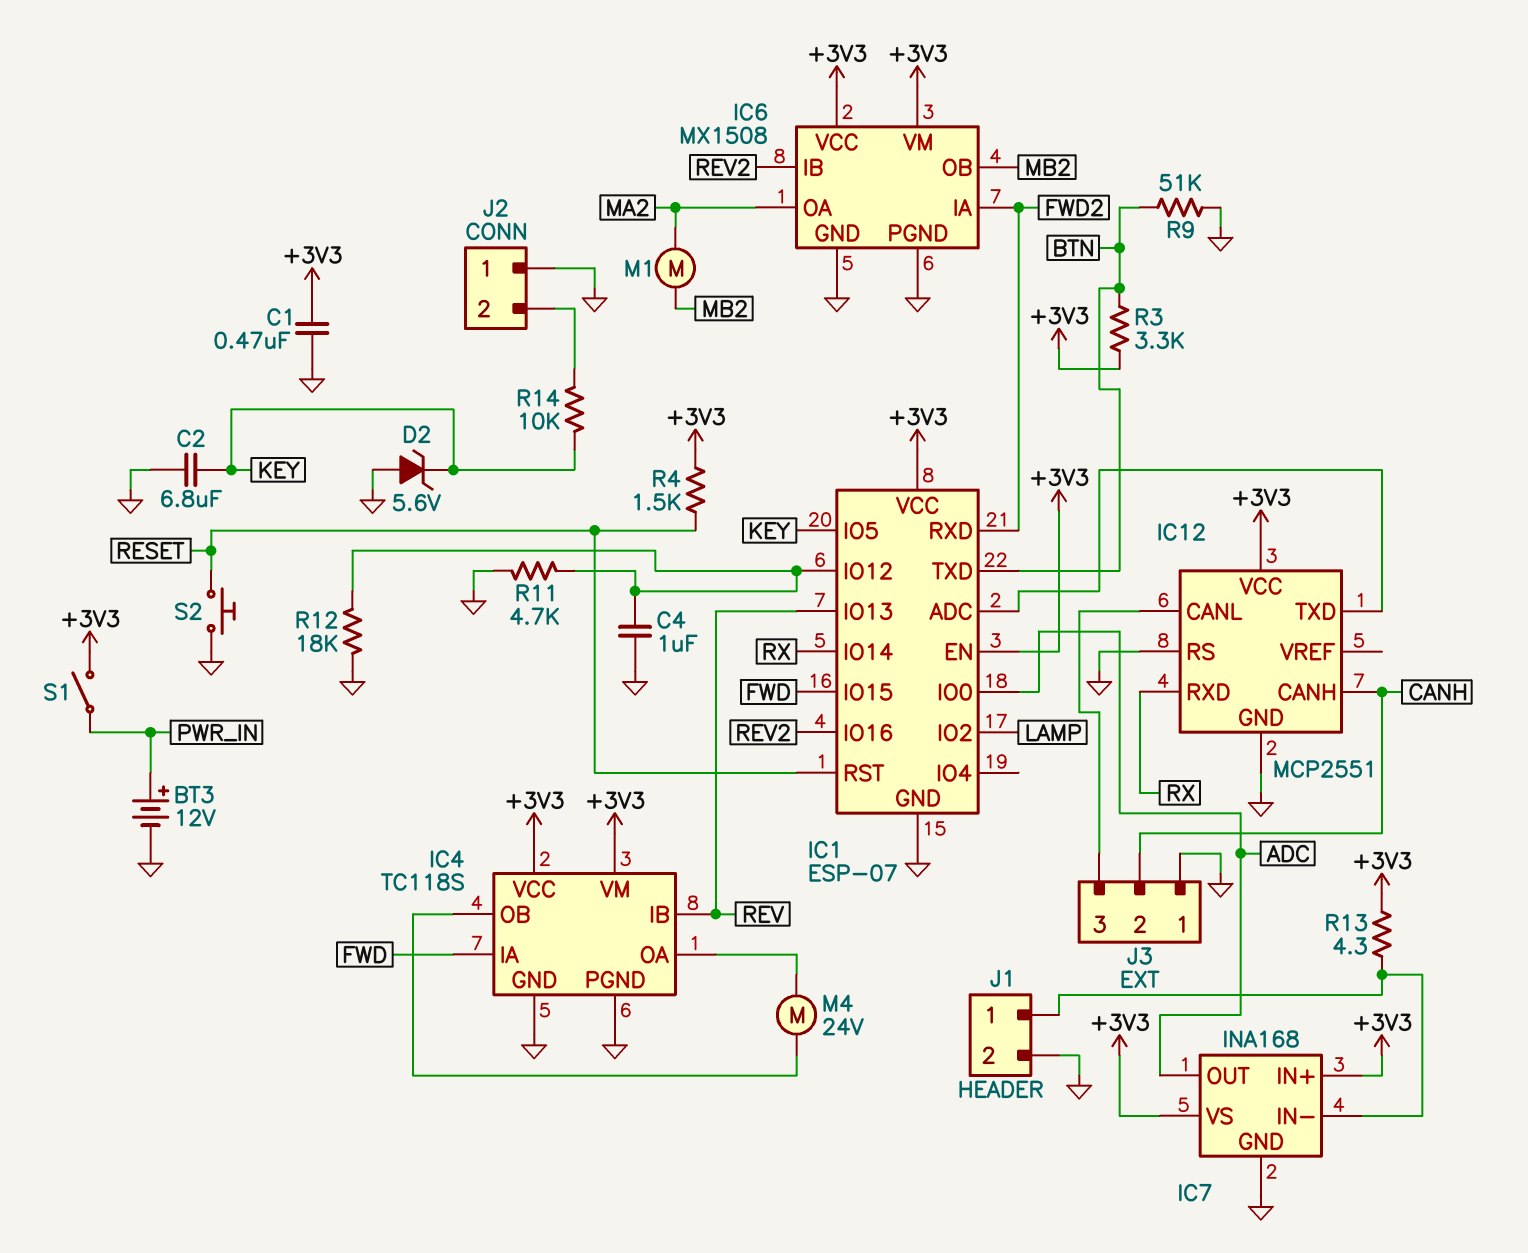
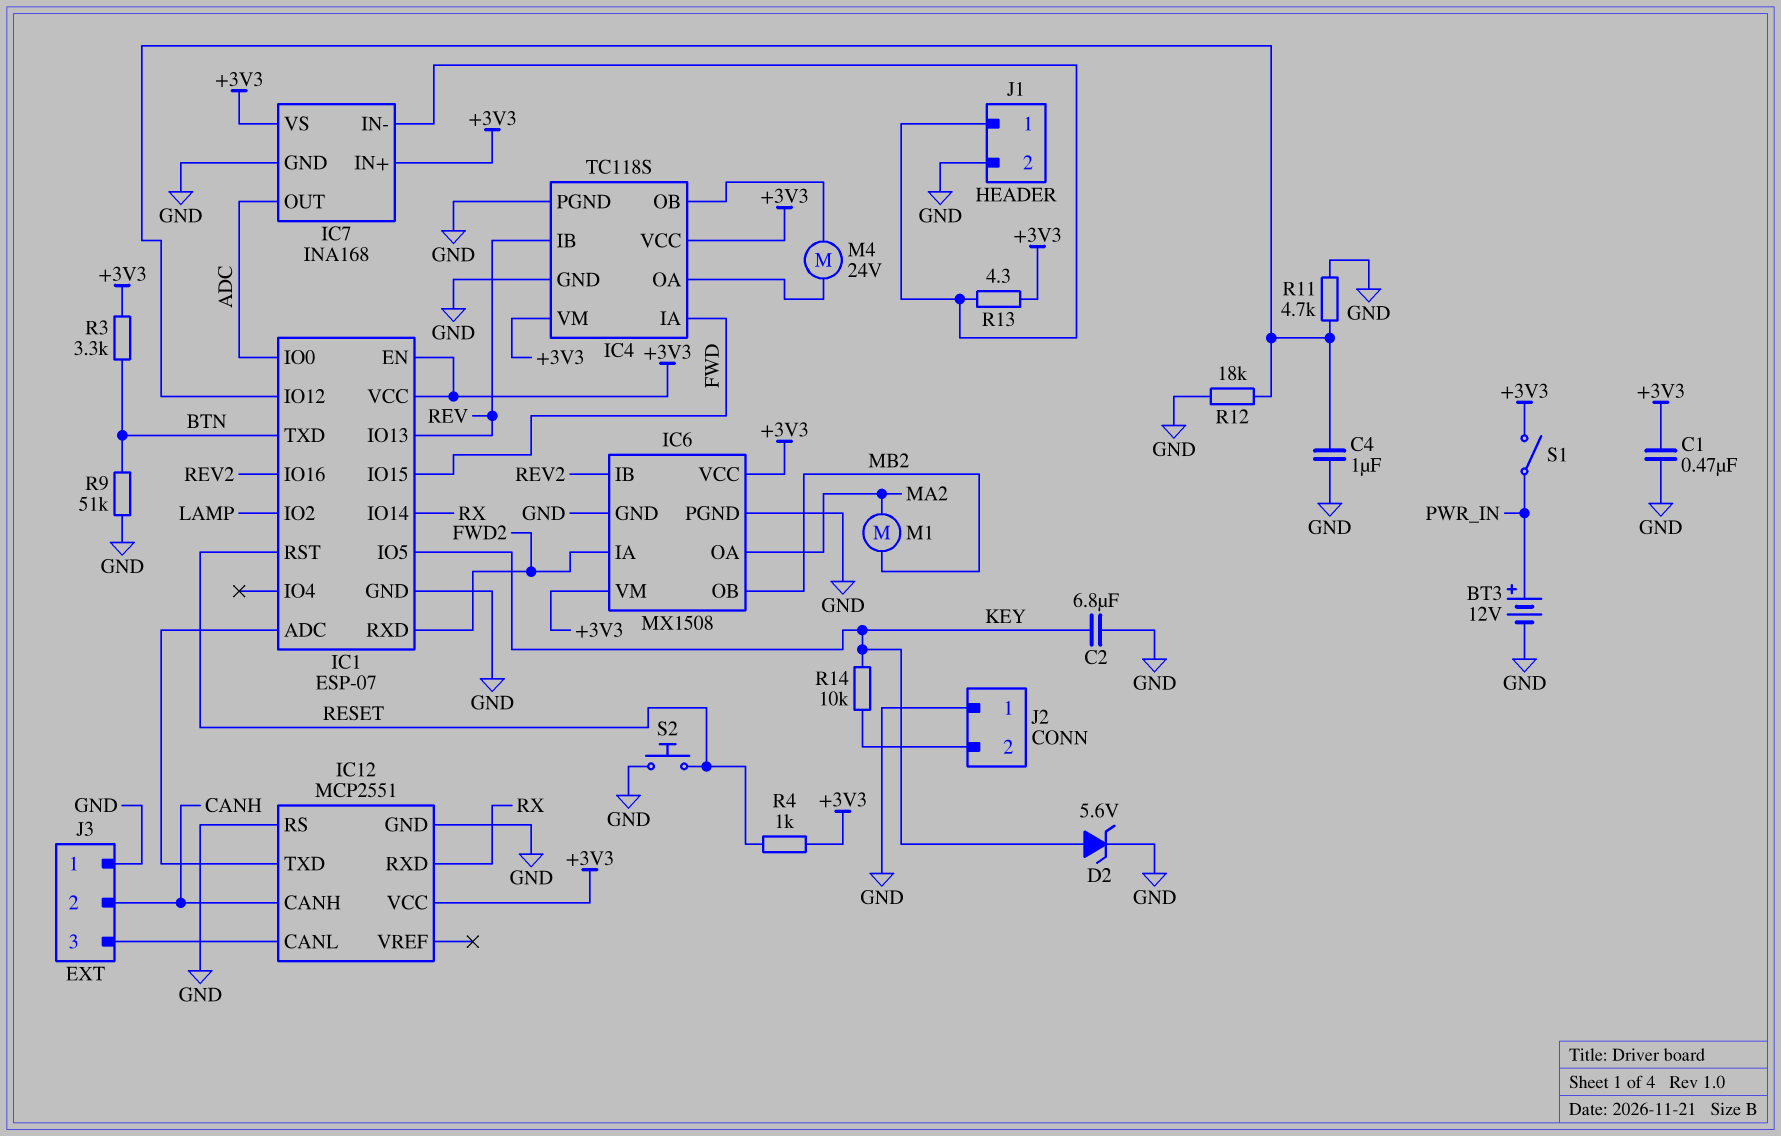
D2: zener 5.6V (A GND, K KEY) -> zener 5.6V (A KEY, K GND)
R4: 1.5k (+3V3, RESET) -> 1k (+3V3, RESET)

